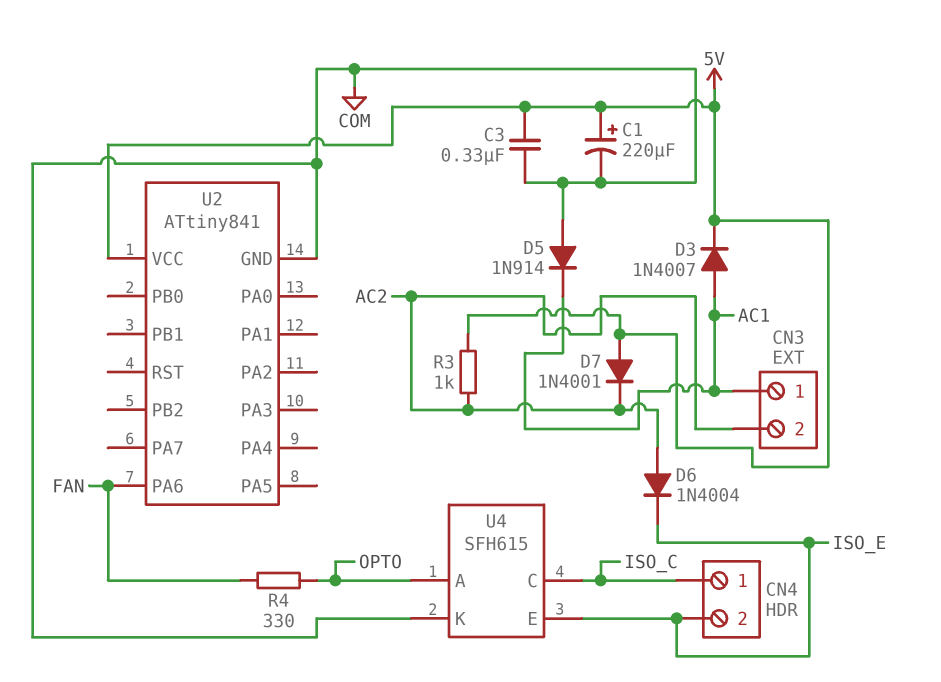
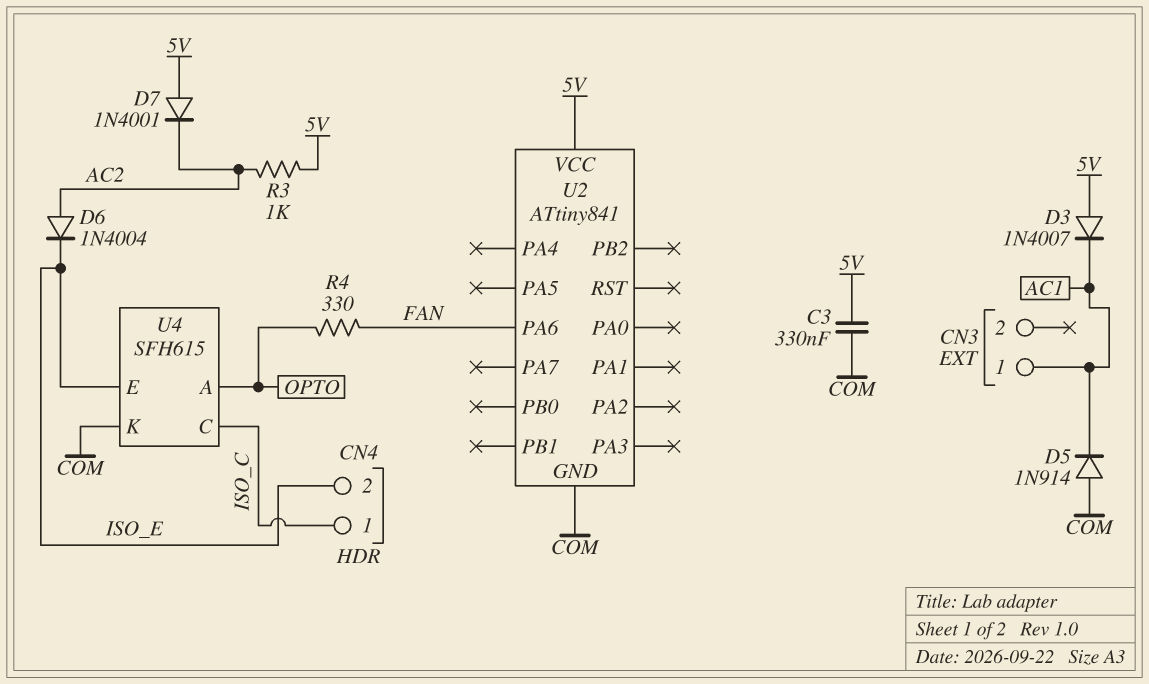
C1: 220uF (plus 5V, minus COM) -> none
CN3 pin 2: AC2 -> none
D3: diode 1N4007 (A AC1, K 5V) -> diode 1N4007 (A 5V, K AC1)

